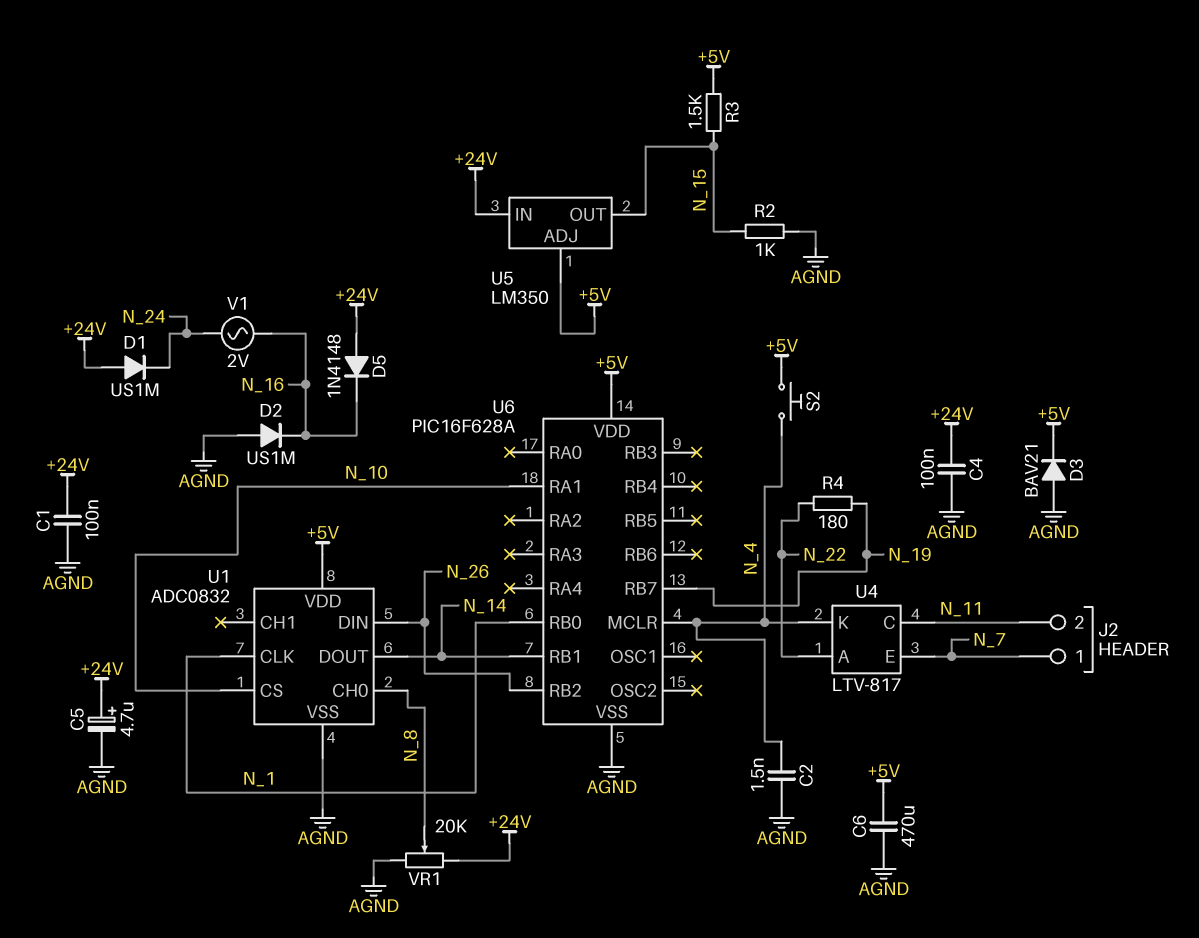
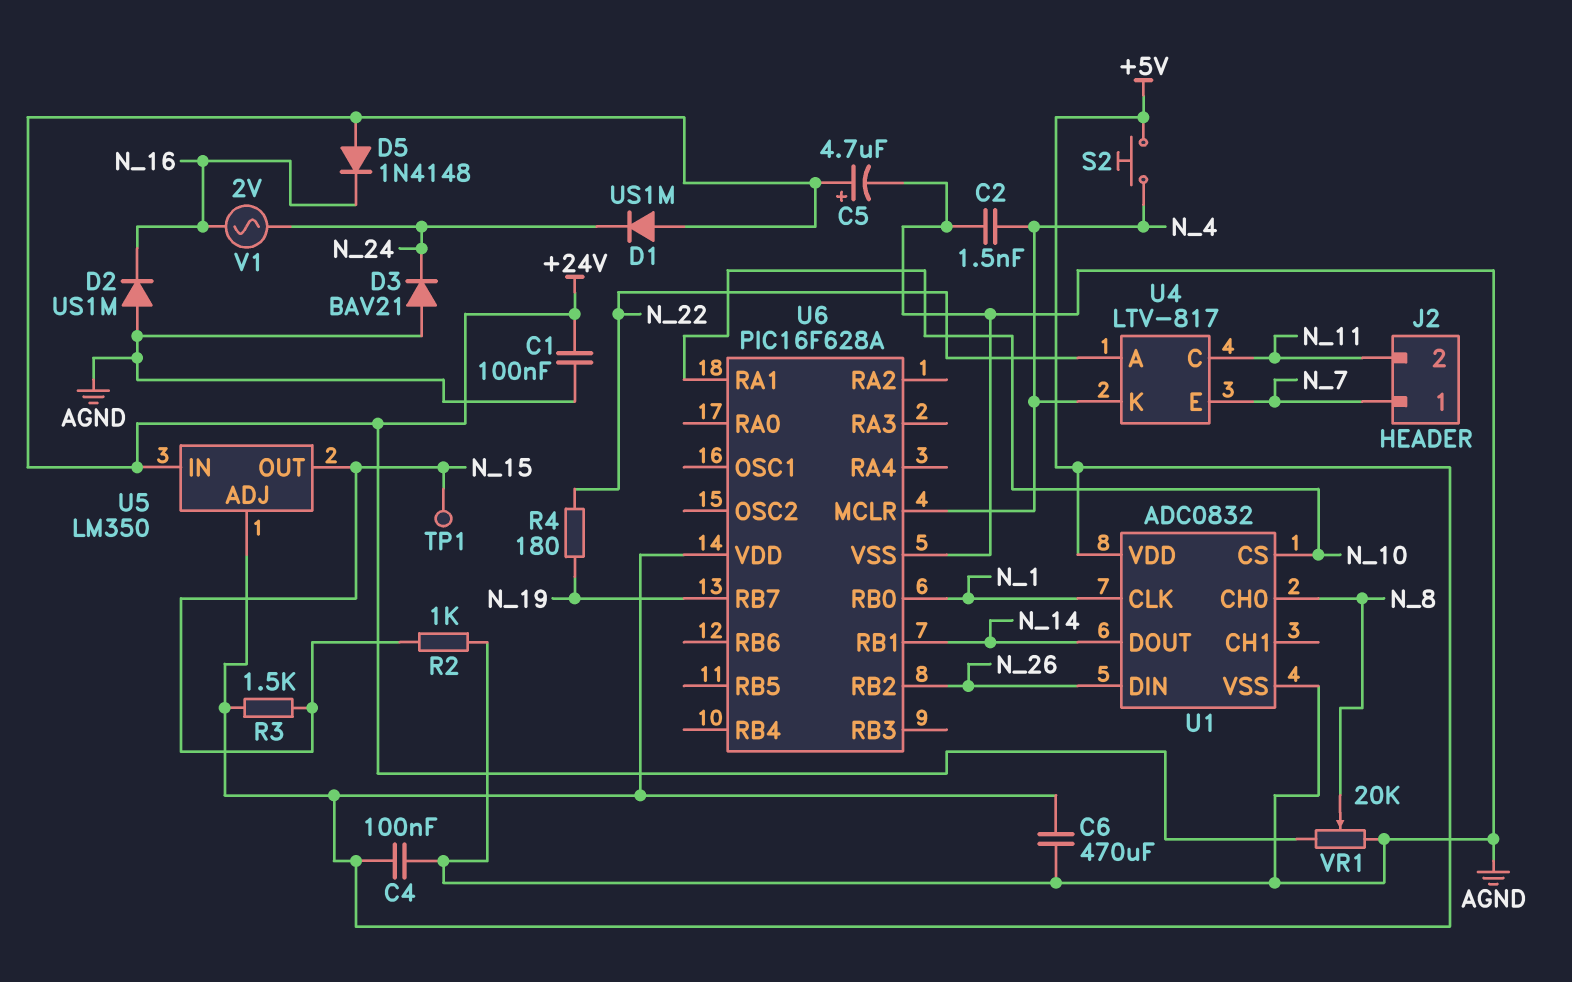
C4: 100nF (+24V, AGND) -> 100nF (+5V, AGND)
D3: diode BAV21 (A AGND, K +5V) -> diode BAV21 (A AGND, K N_24)
TP1: none -> test point (N_15)

